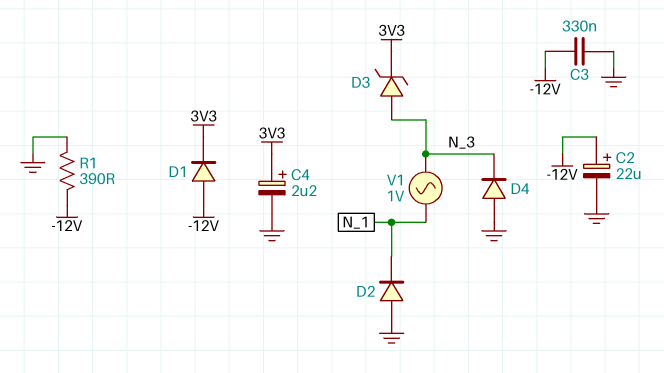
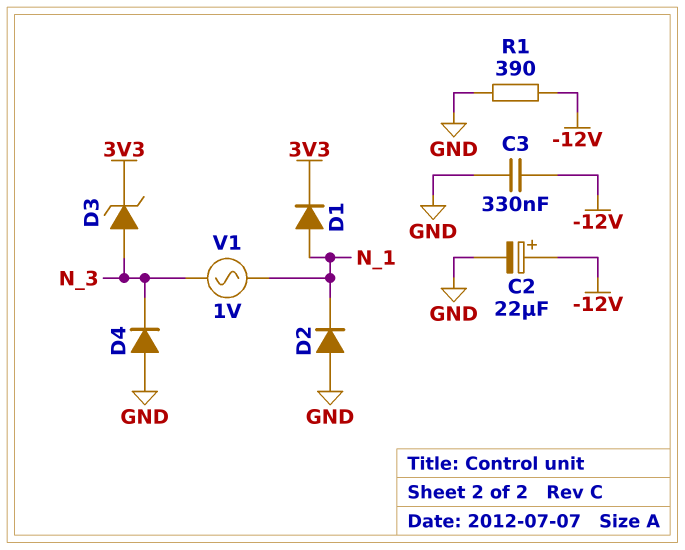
C4: 2.2uF (plus 3V3, minus GND) -> none
D1: diode (A -12V, K 3V3) -> diode (A N_1, K 3V3)

